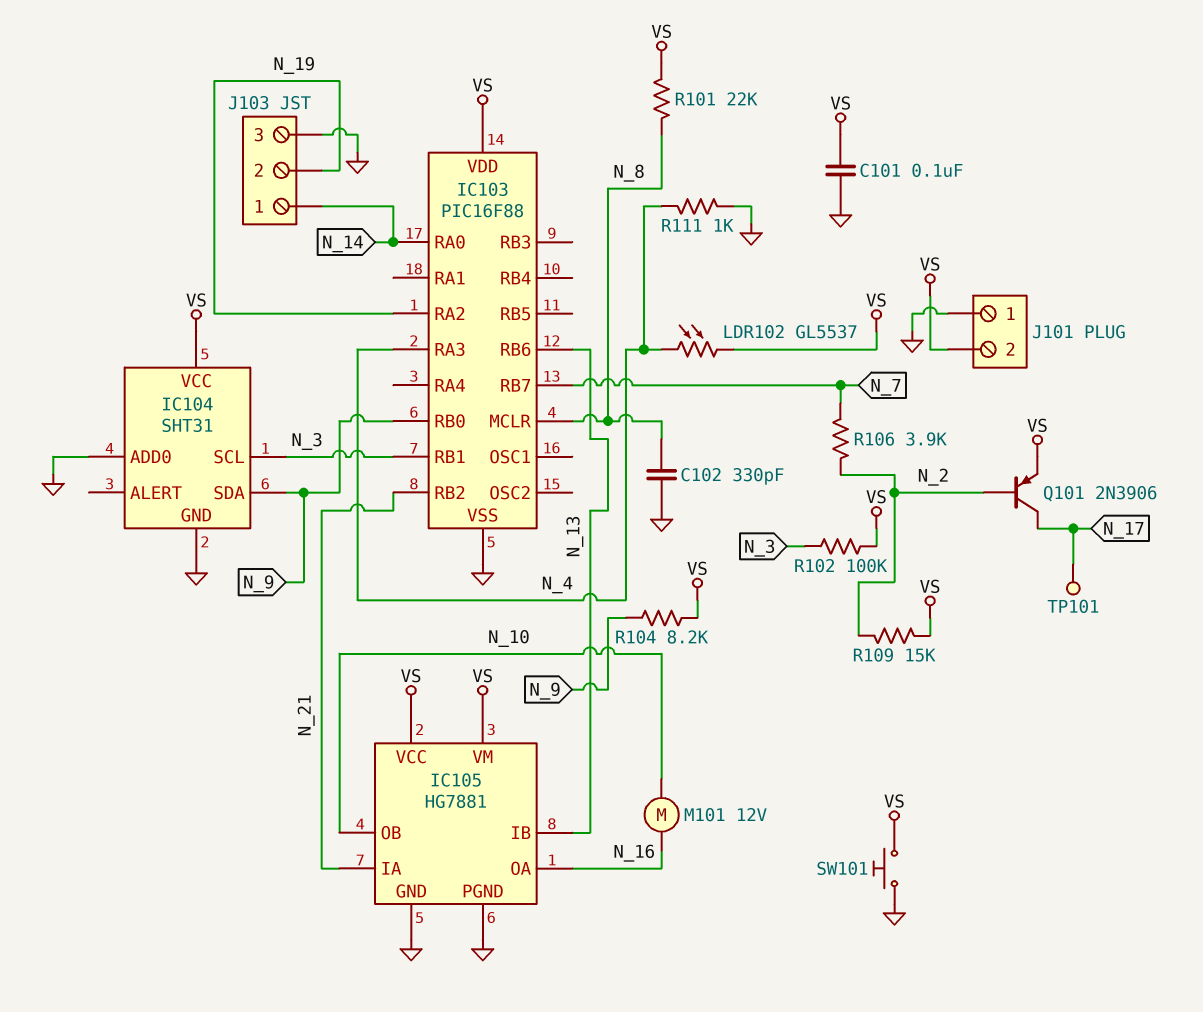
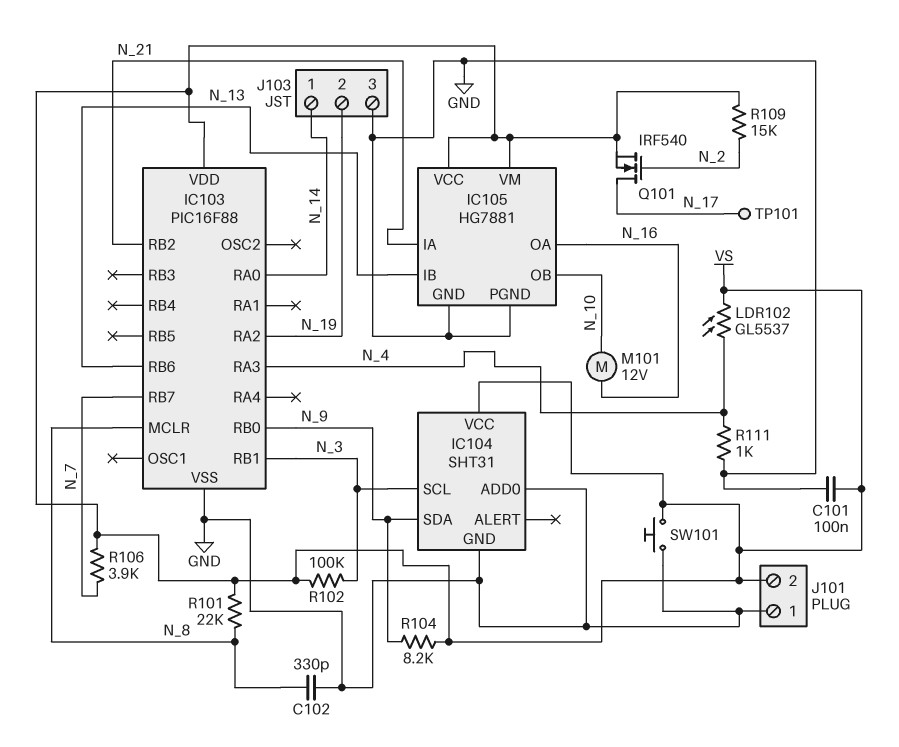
Q101: PNP 2N3906 (B N_2, C N_17, E VS) -> NMOS IRF540 (G N_2, D N_17, S VS)
R106: 3.9k (N_2, N_7) -> 3.9k (N_7, VS)

